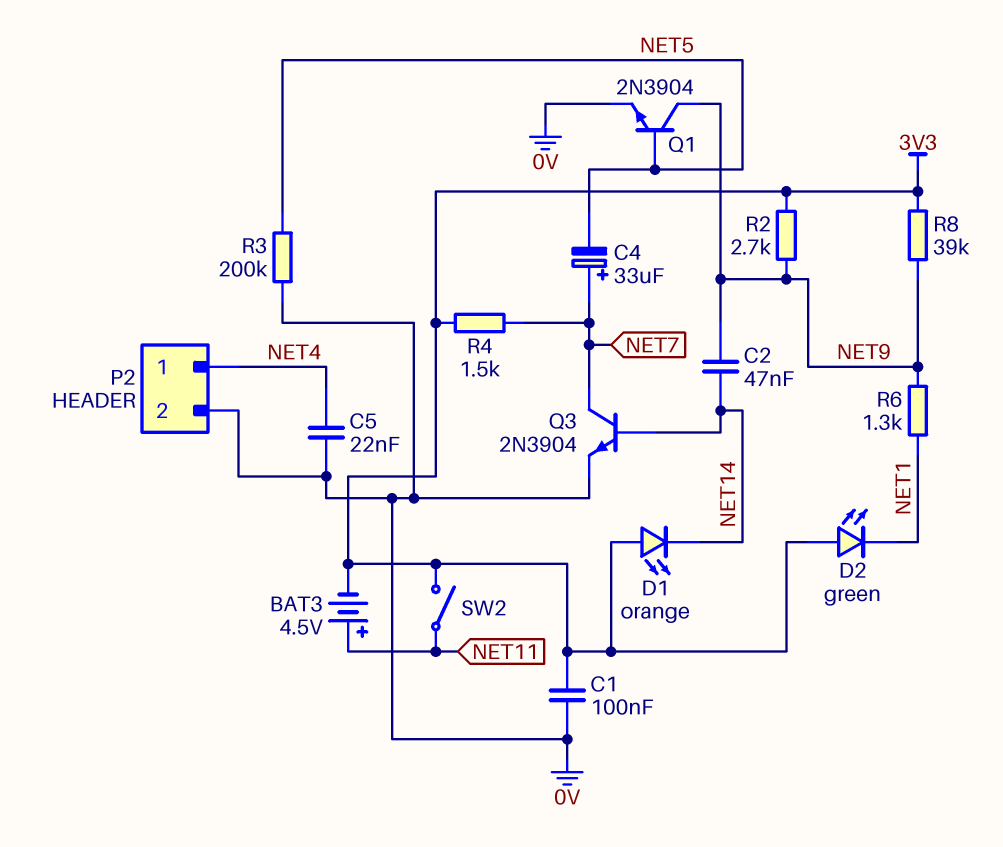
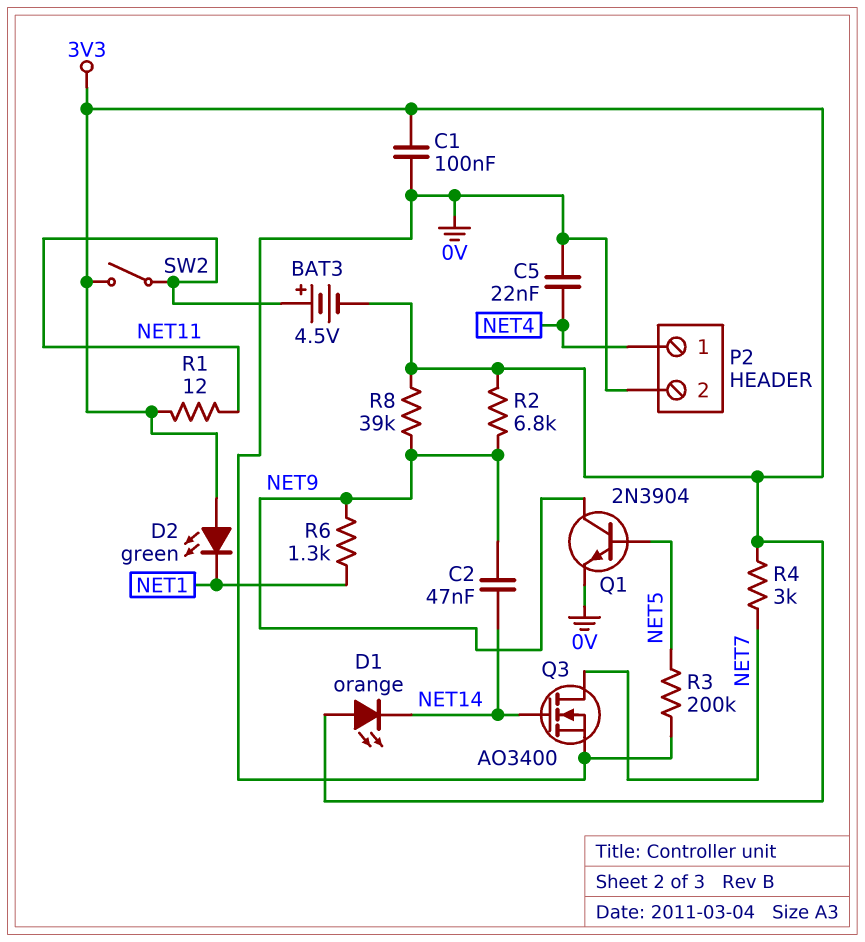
C4: 33uF (plus NET7, minus NET5) -> none
Q3: NPN 2N3904 (B NET14, C NET7, E 0V) -> NMOS AO3400 (G NET14, D NET7, S 0V)
R1: none -> 12 (3V3, NET11)
R2: 2.7k (3V3, NET9) -> 6.8k (3V3, NET9)
R4: 1.5k (3V3, NET7) -> 3k (3V3, NET7)

